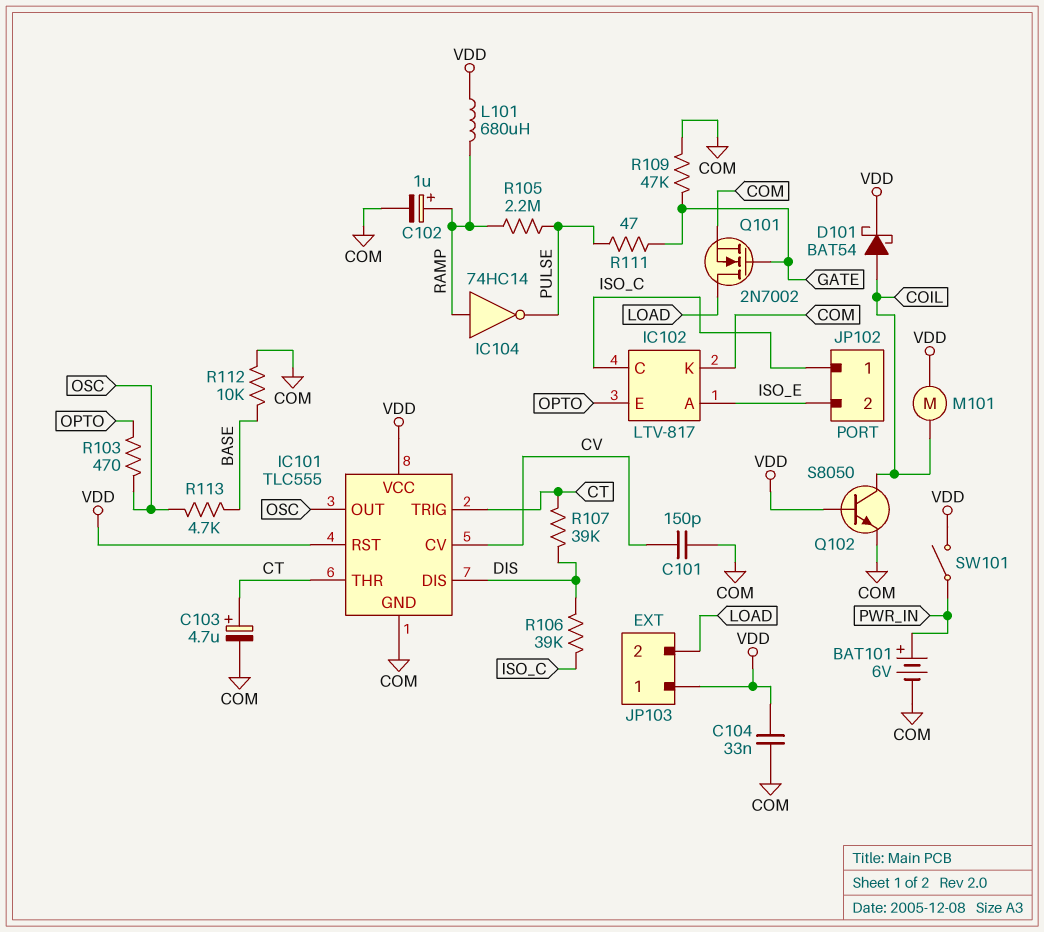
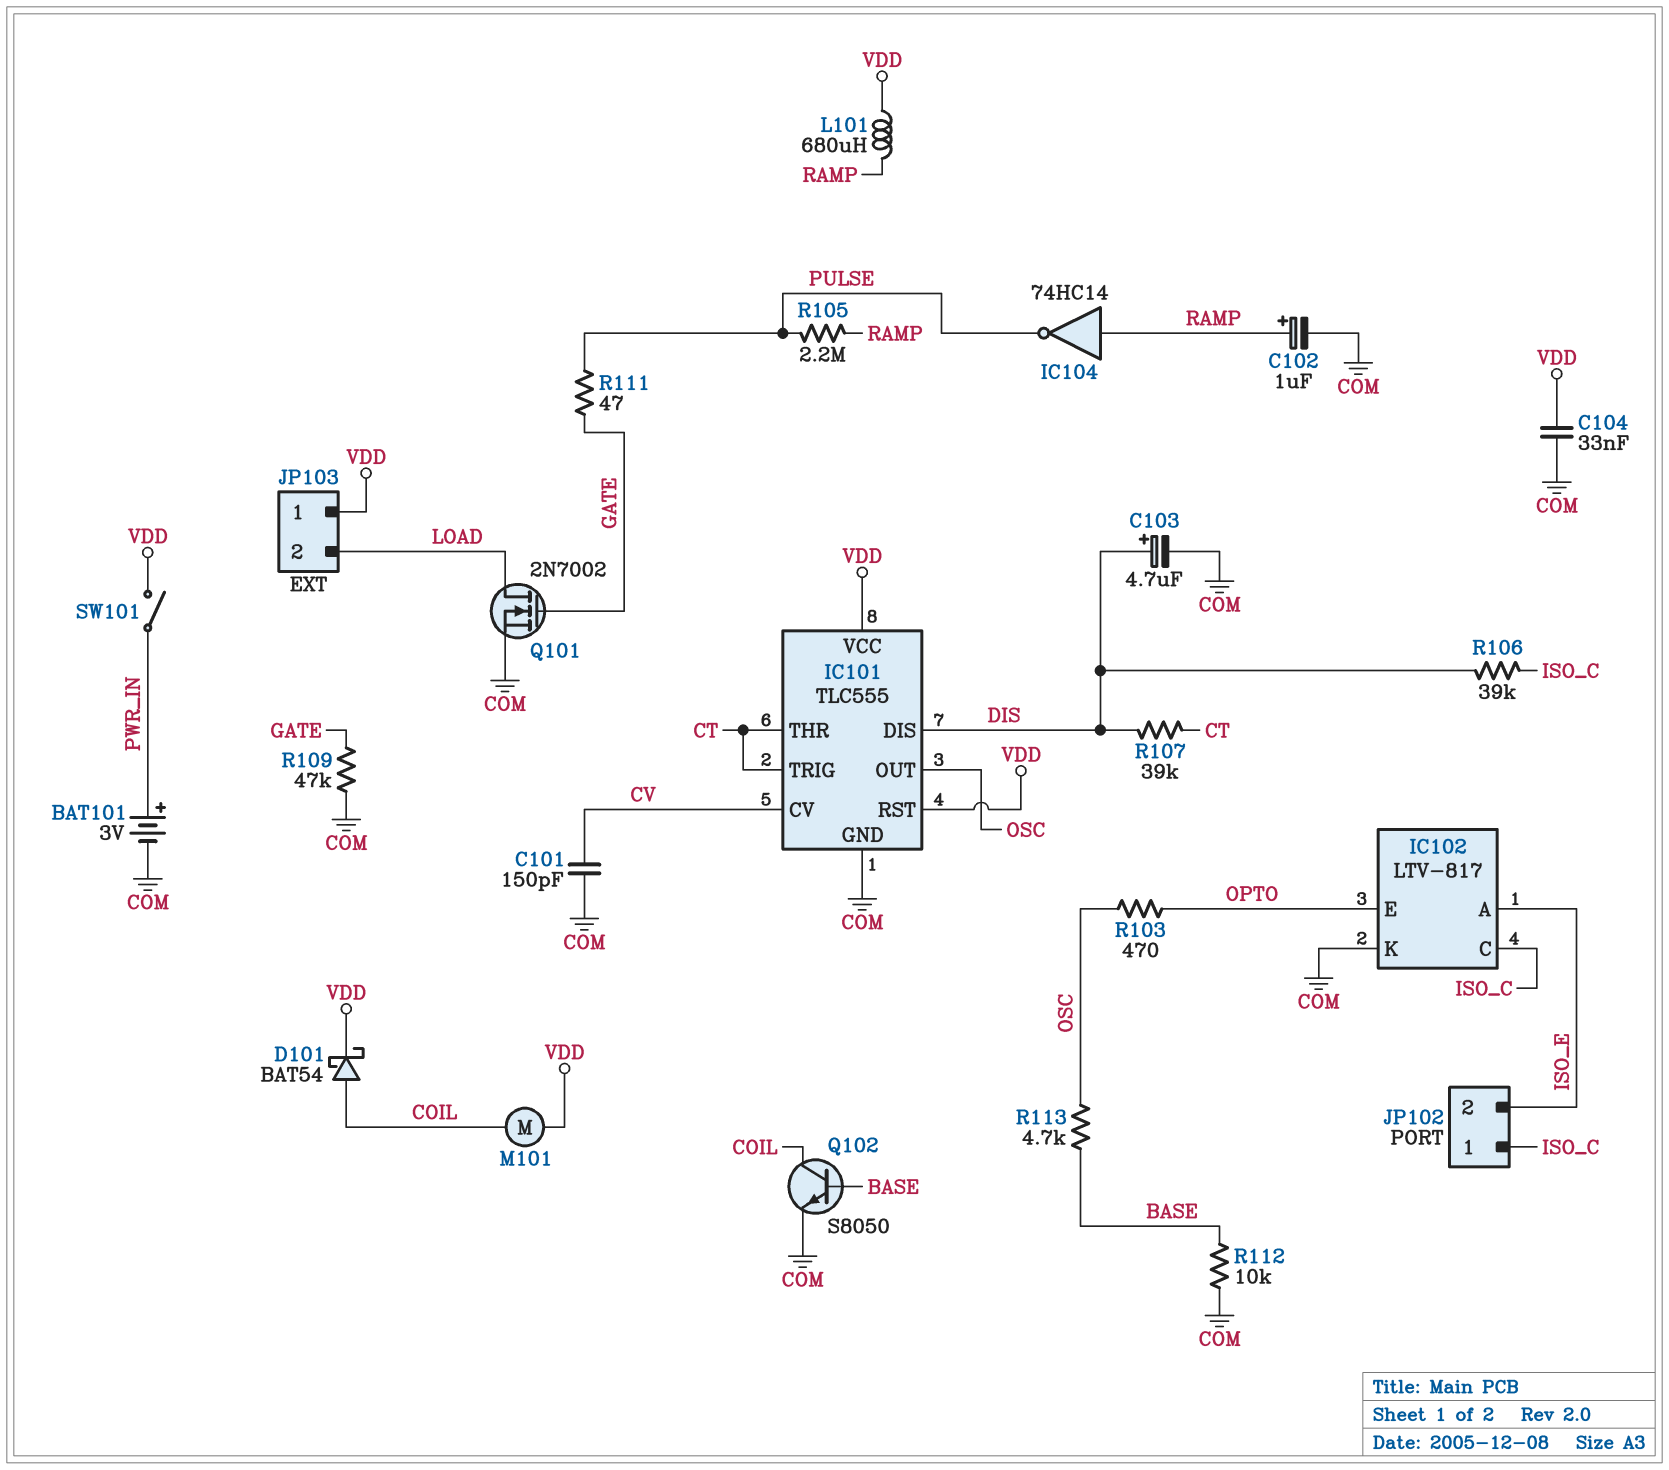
BAT101: 6V (plus PWR_IN, minus COM) -> 3V (plus PWR_IN, minus COM)
C103: 4.7uF (plus CT, minus COM) -> 4.7uF (plus DIS, minus COM)
Q102: NPN S8050 (B VDD, C COIL, E COM) -> NPN S8050 (B BASE, C COIL, E COM)

